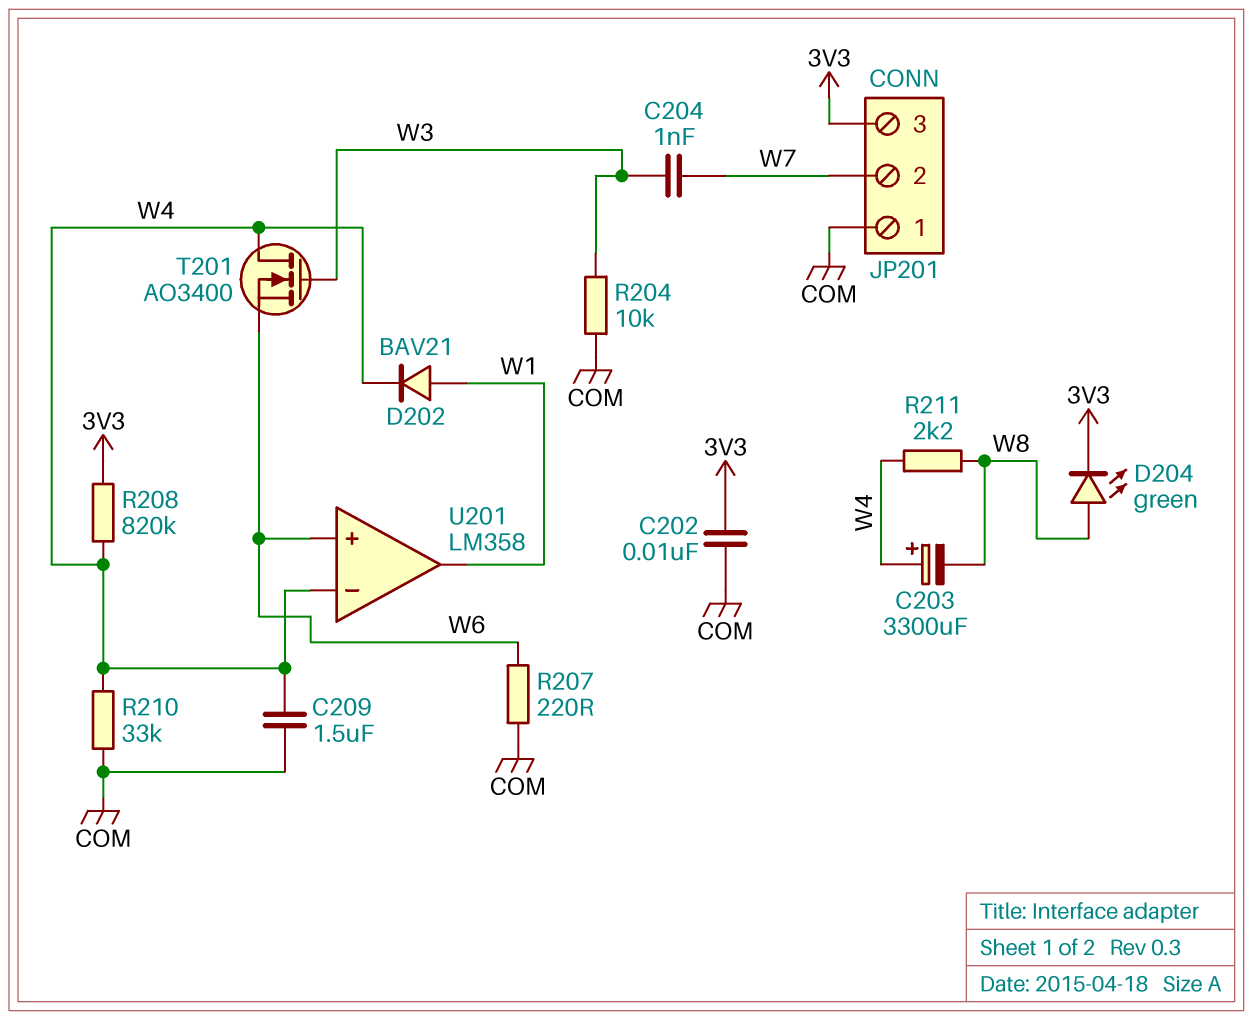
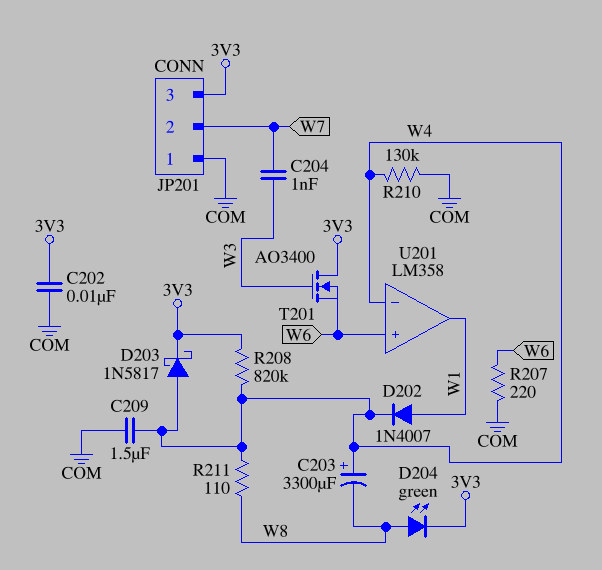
D202: diode BAV21 (A W1, K W4) -> diode 1N4007 (A W1, K W4)
D203: none -> schottky 1N5817 (A W4, K 3V3)
R204: 10k (COM, W3) -> none
R210: 33k (COM, W4) -> 130k (COM, W4)
R211: 2.2k (W4, W8) -> 110 (W4, W8)
T201: NMOS AO3400 (G W3, D W4, S W6) -> NMOS AO3400 (G W3, D 3V3, S W6)

